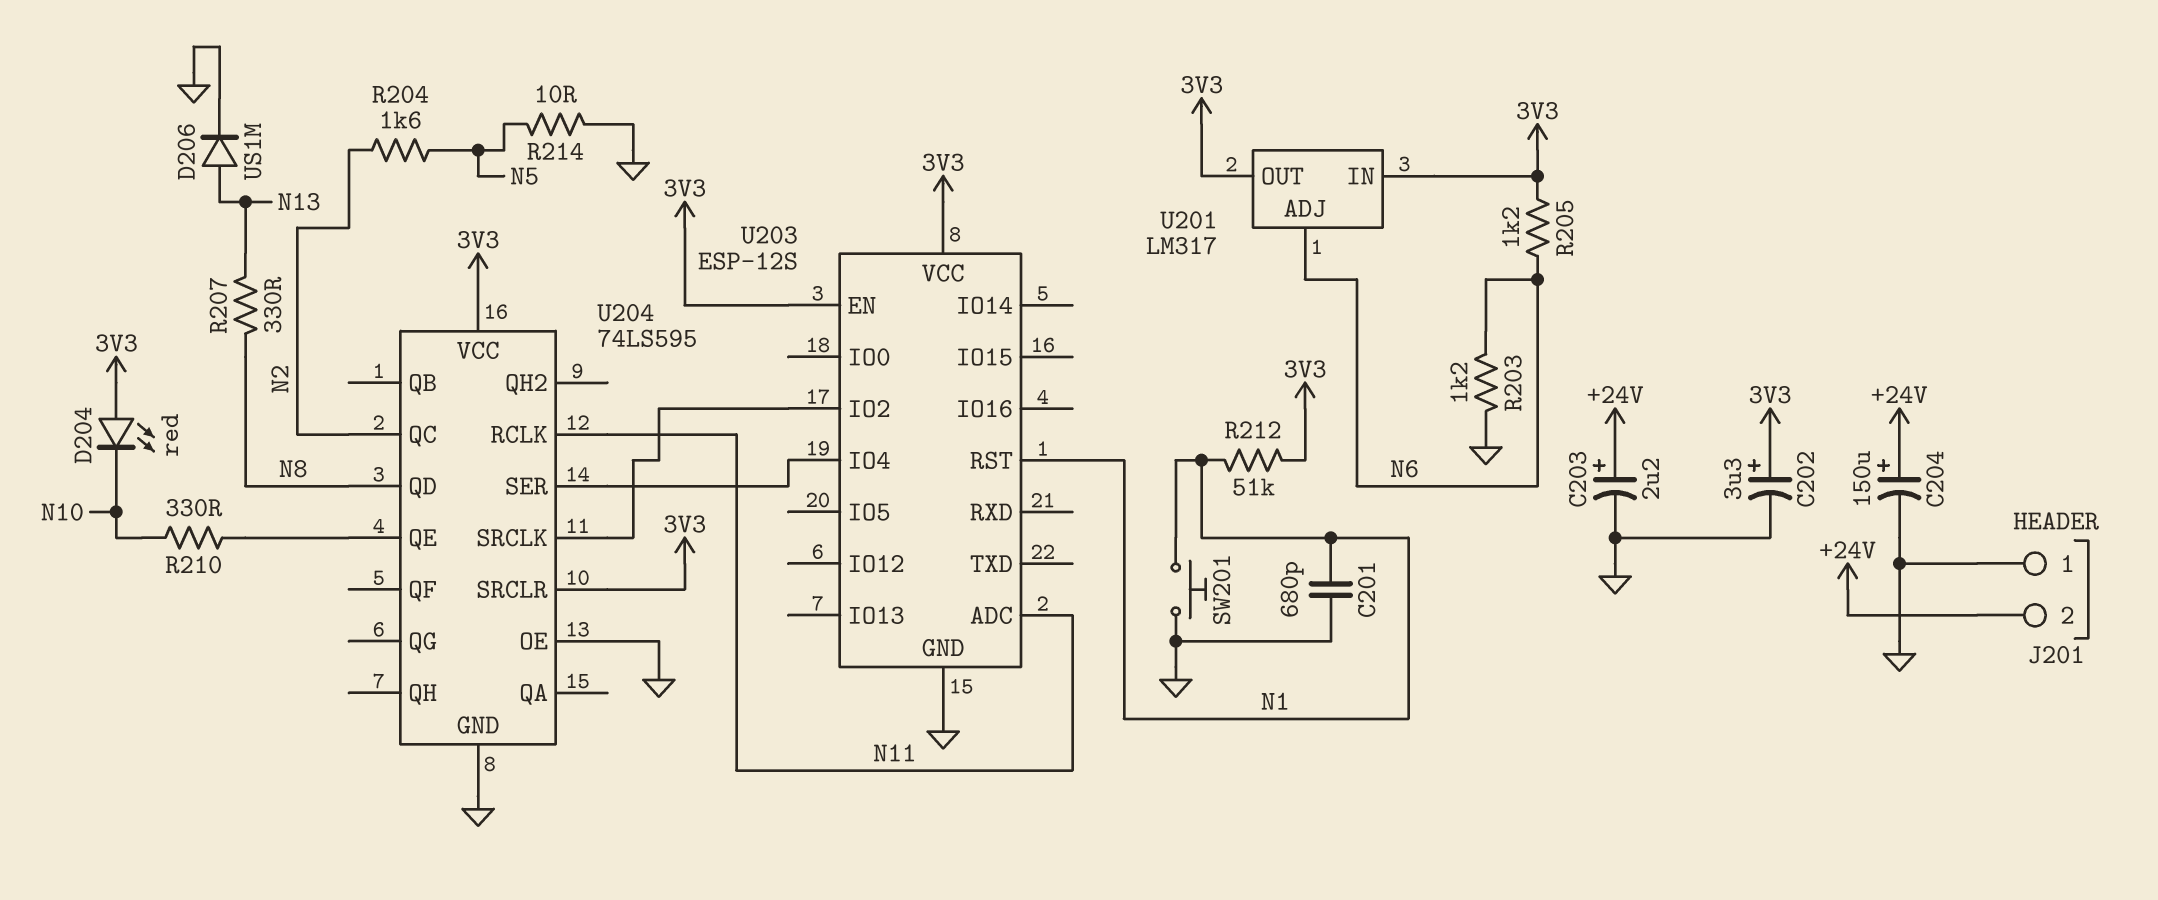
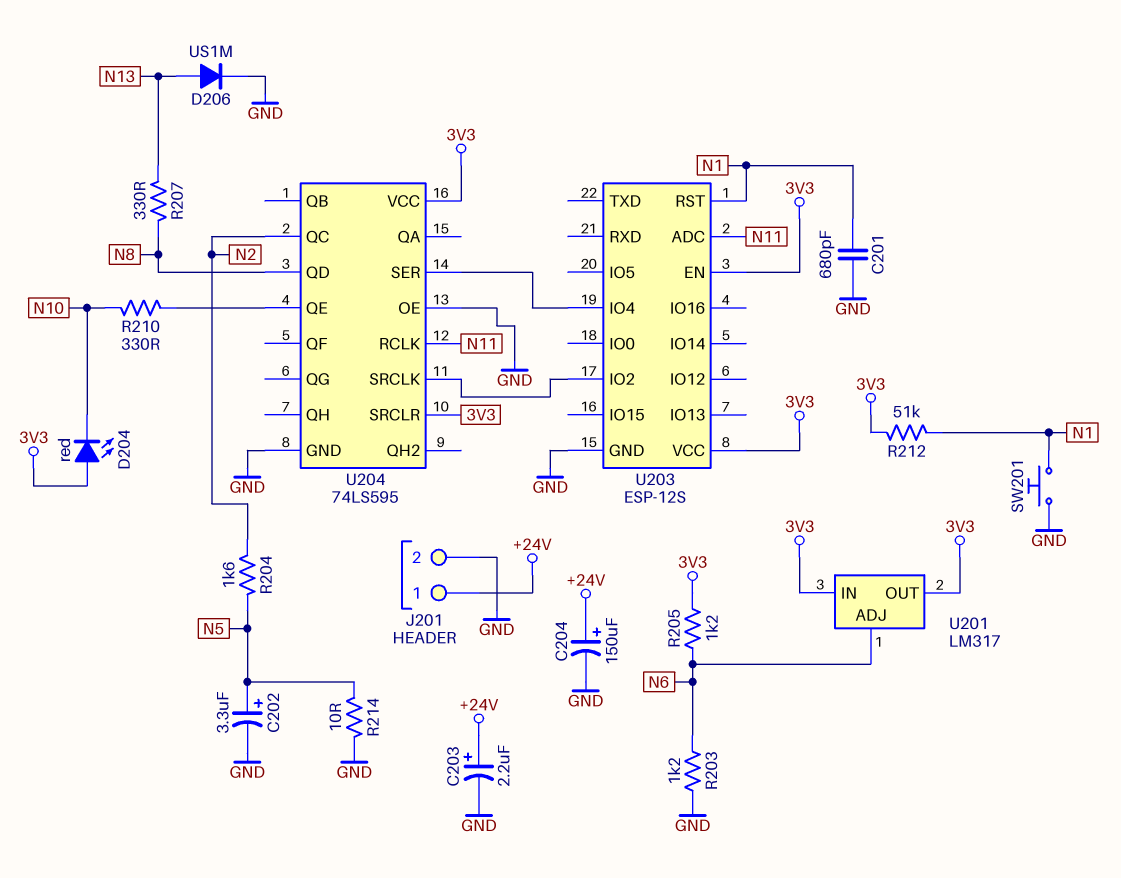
C202: 3.3uF (plus 3V3, minus GND) -> 3.3uF (plus N5, minus GND)
J201 pin 1: GND -> +24V
J201 pin 2: +24V -> GND

